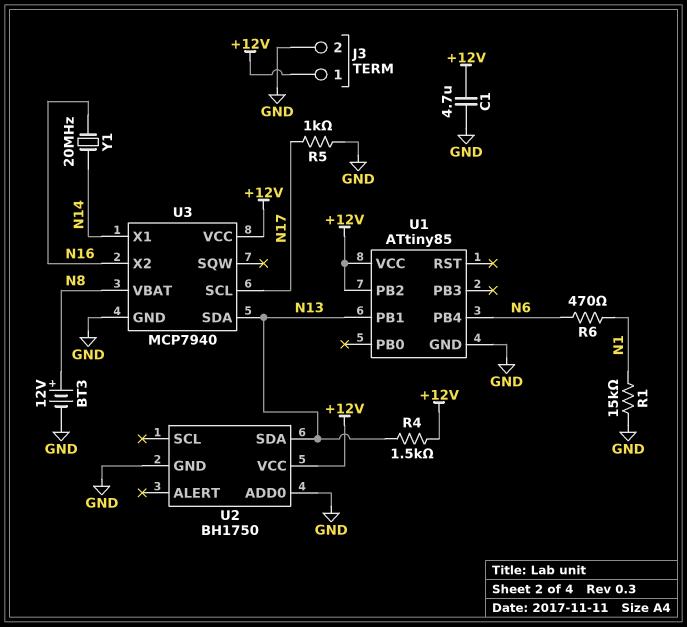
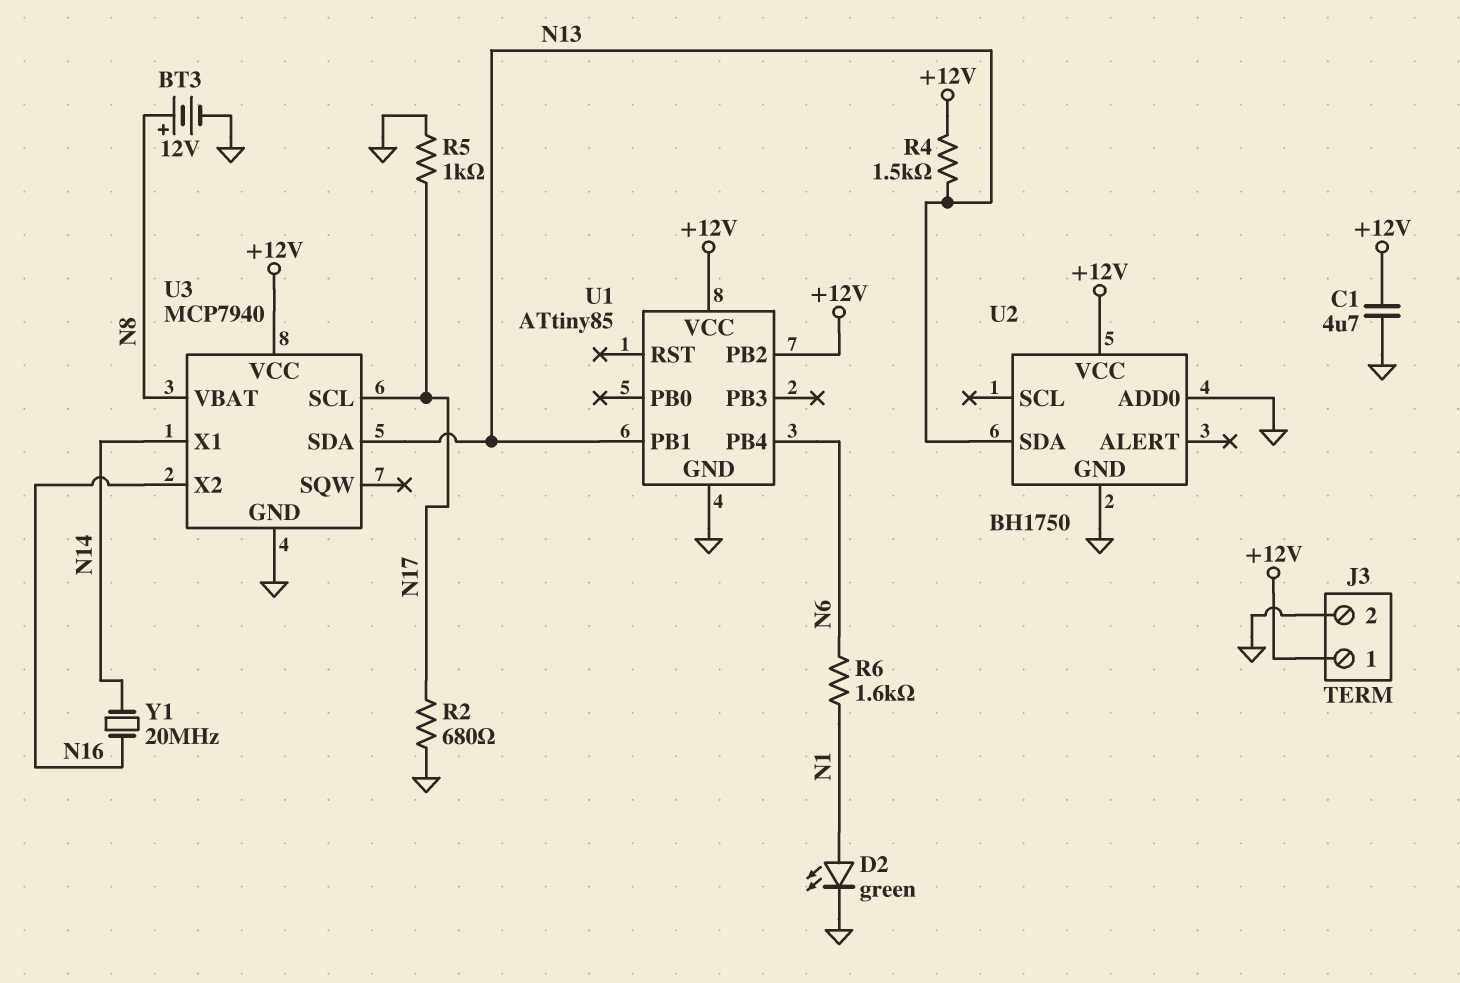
D2: none -> LED green (A N1, K GND)
R1: 15k (GND, N1) -> none
R2: none -> 680 (GND, N17)
R6: 470 (N1, N6) -> 1.6k (N1, N6)

